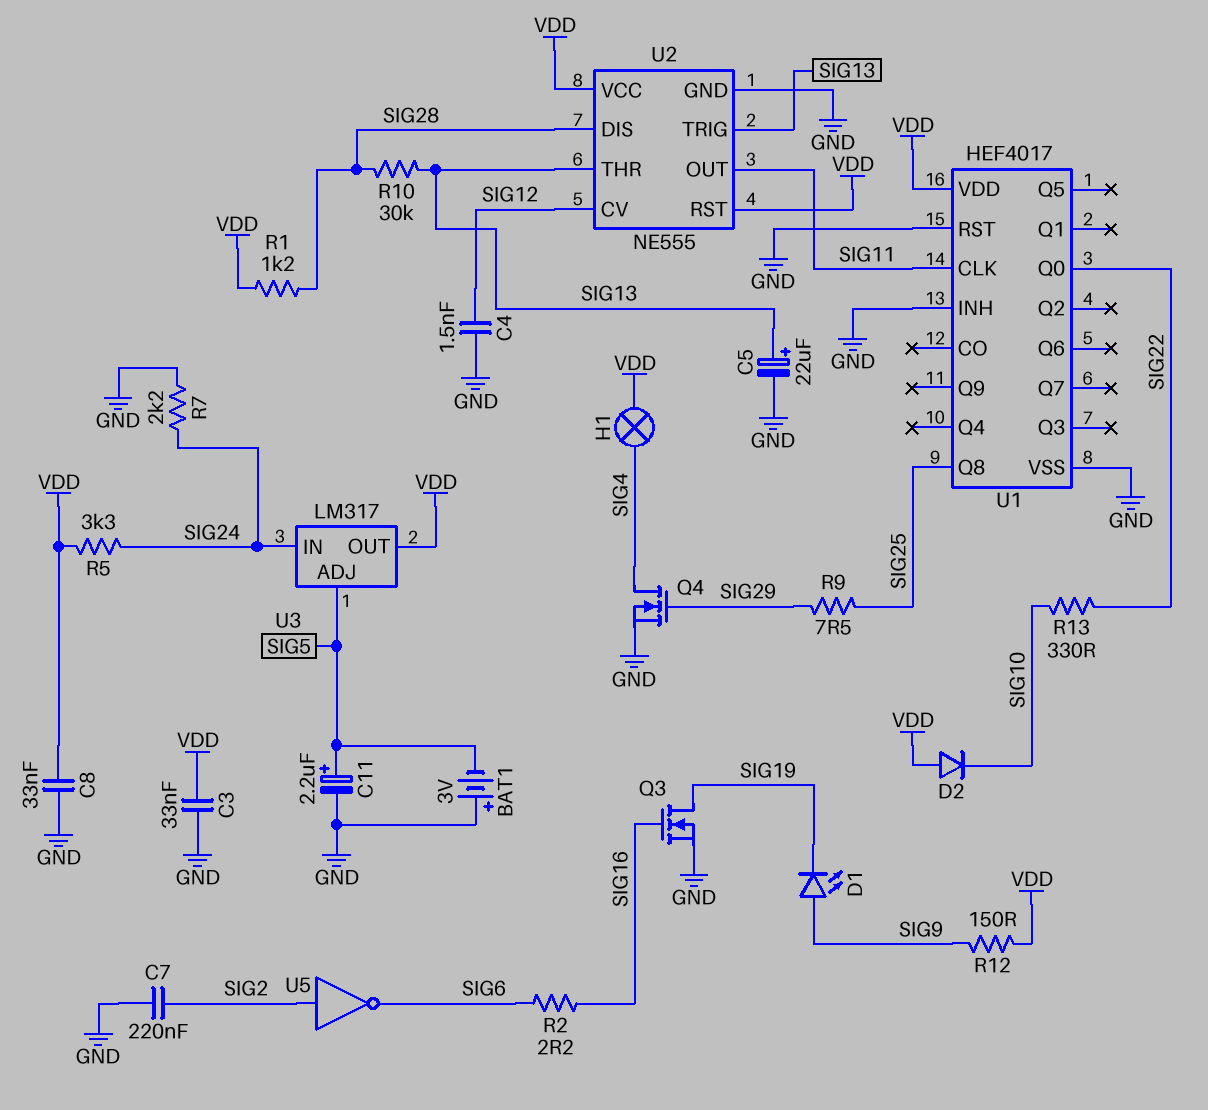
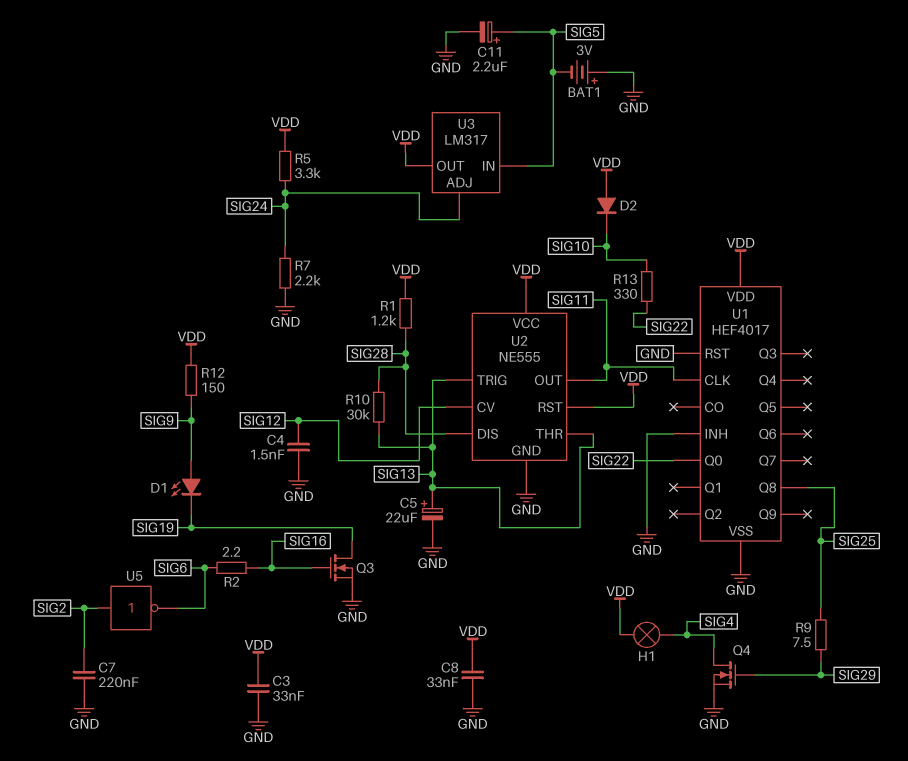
U3 pin ADJ: SIG5 -> SIG24
U3 pin IN: SIG24 -> SIG5

